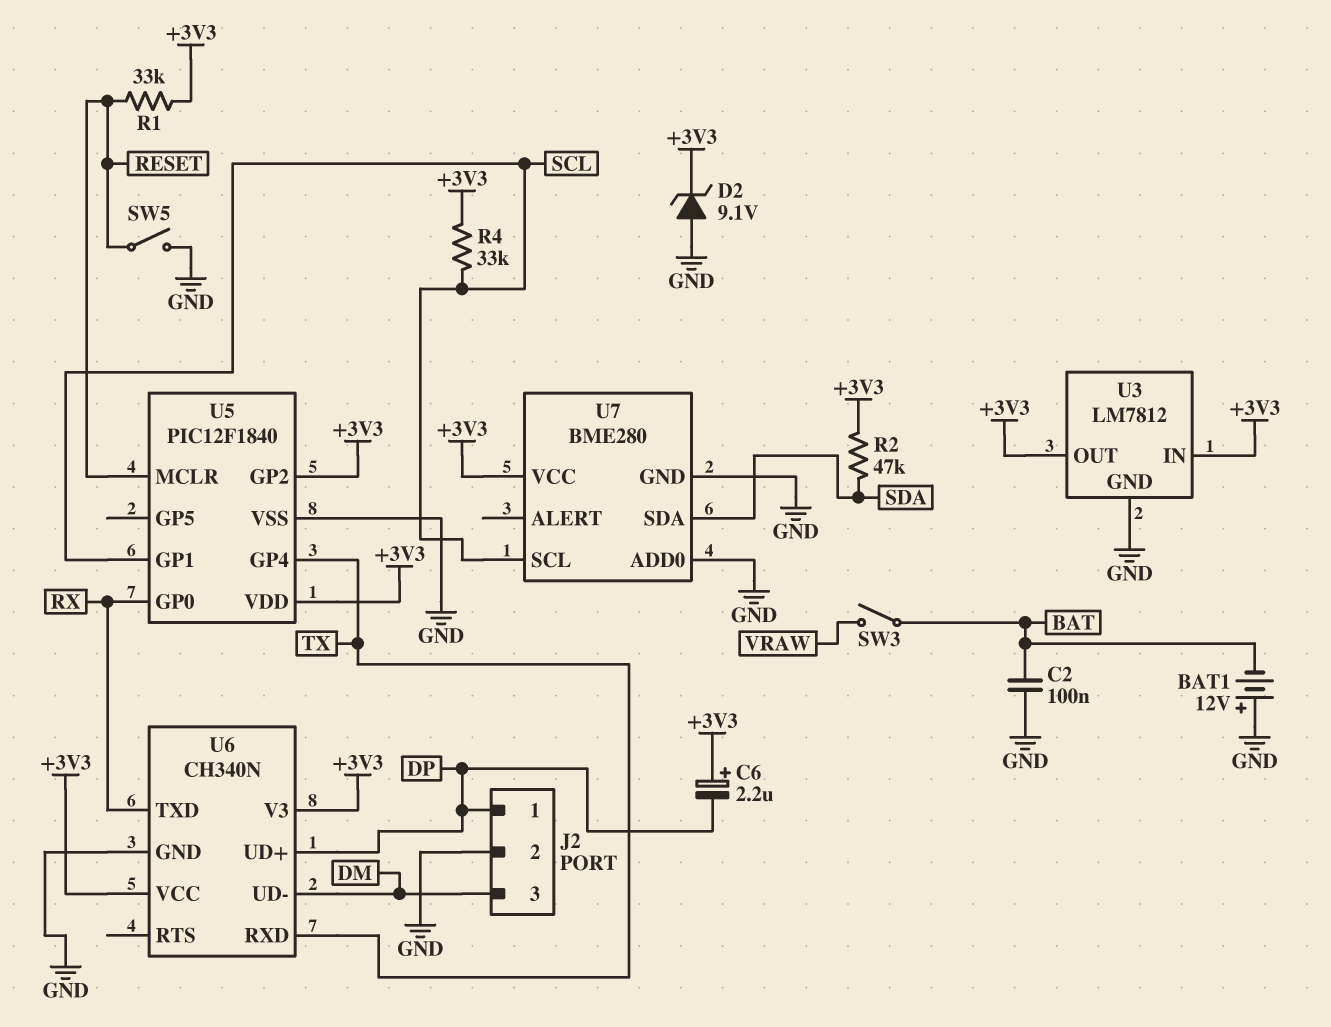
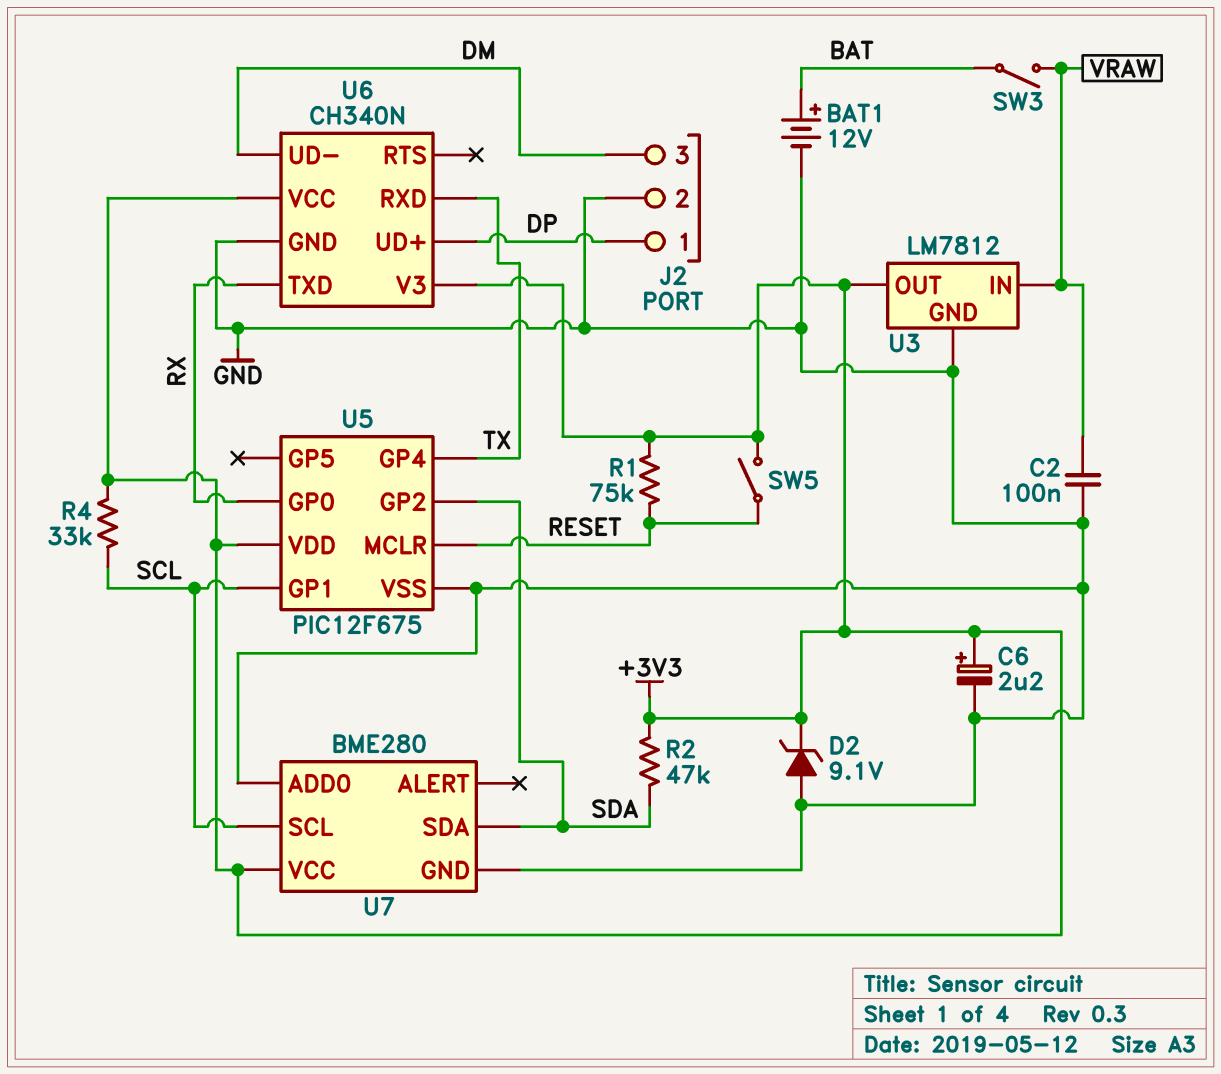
BAT1: 12V (plus GND, minus BAT) -> 12V (plus BAT, minus GND)
C2: 100nF (BAT, GND) -> 100nF (GND, VRAW)
C6: 2.2uF (plus +3V3, minus DP) -> 2.2uF (plus +3V3, minus GND)
R1: 33k (+3V3, RESET) -> 75k (+3V3, RESET)
SW5: switch (GND, RESET) -> switch (+3V3, RESET)
U3 pin IN: +3V3 -> VRAW
U5: PIC12F1840 -> PIC12F675
U5 pin GP2: +3V3 -> SDA

